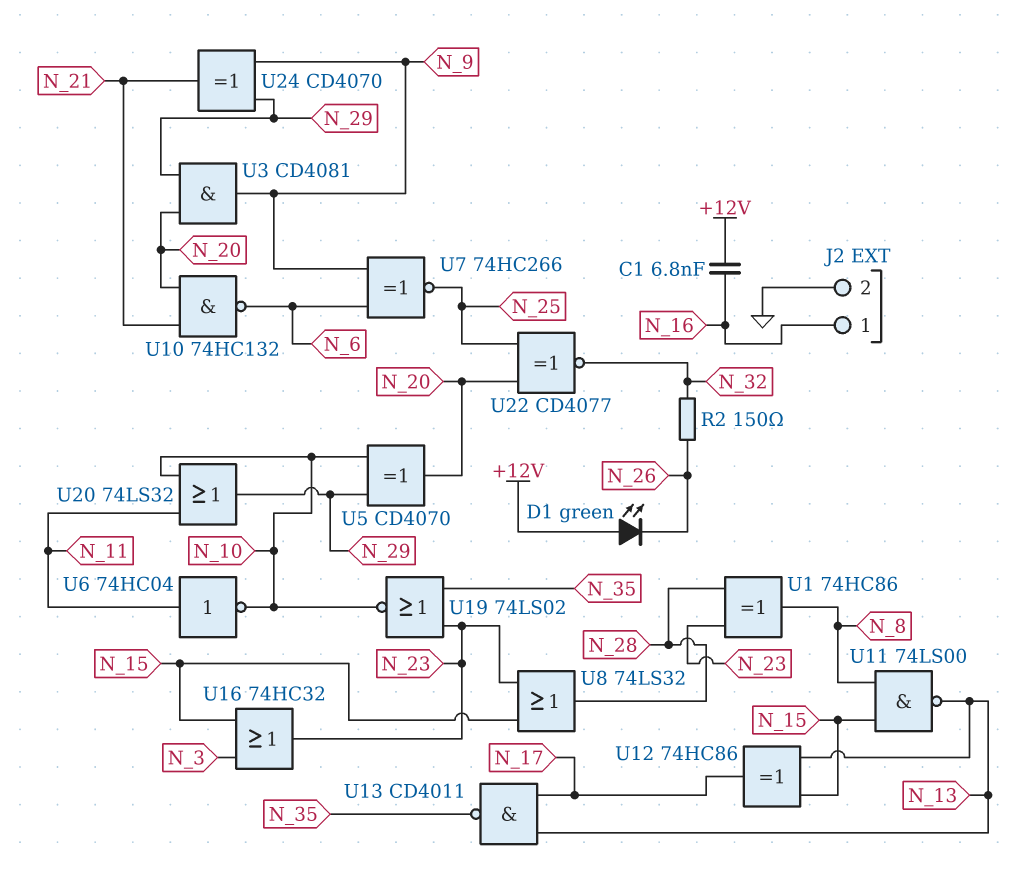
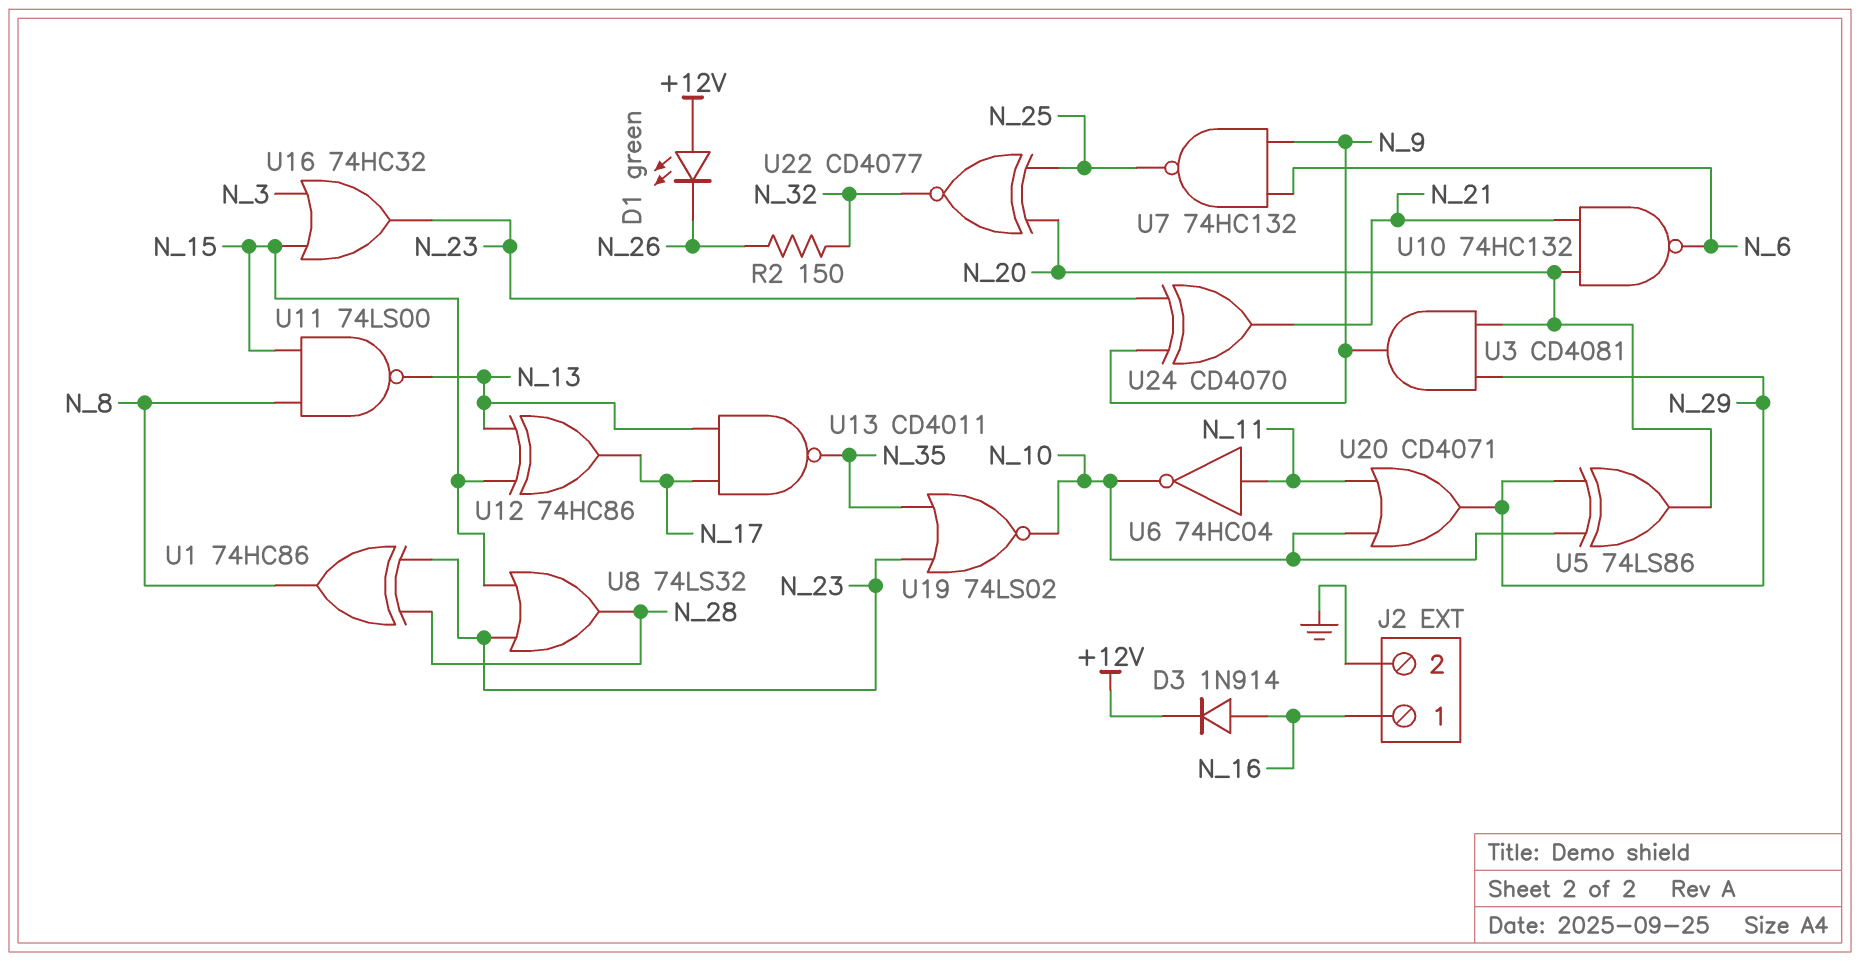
C1: 6.8nF (+12V, N_16) -> none
D3: none -> diode 1N914 (A N_16, K +12V)
U5: XOR CD4070 (in N_10, in N_29, out N_20) -> XOR 74LS86 (in N_10, in N_29, out N_20)
U7: XNOR 74HC266 (in N_6, in N_9, out N_25) -> NAND 74HC132 (in N_6, in N_9, out N_25)
U20: OR 74LS32 (in N_10, in N_11, out N_29) -> OR CD4071 (in N_10, in N_11, out N_29)
U24: XOR CD4070 (in N_9, in N_29, out N_21) -> XOR CD4070 (in N_9, in N_23, out N_21)

